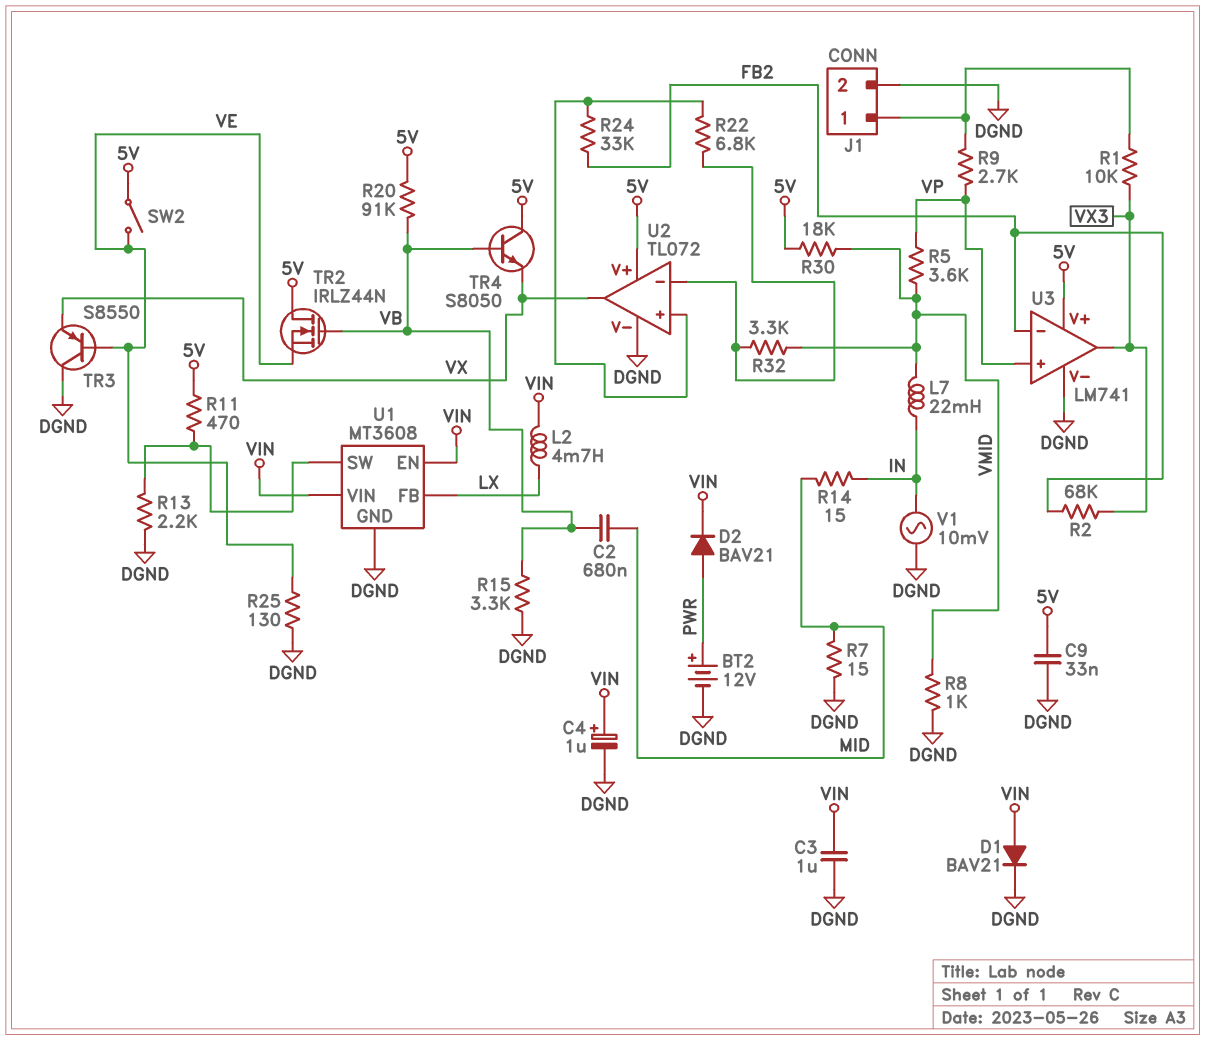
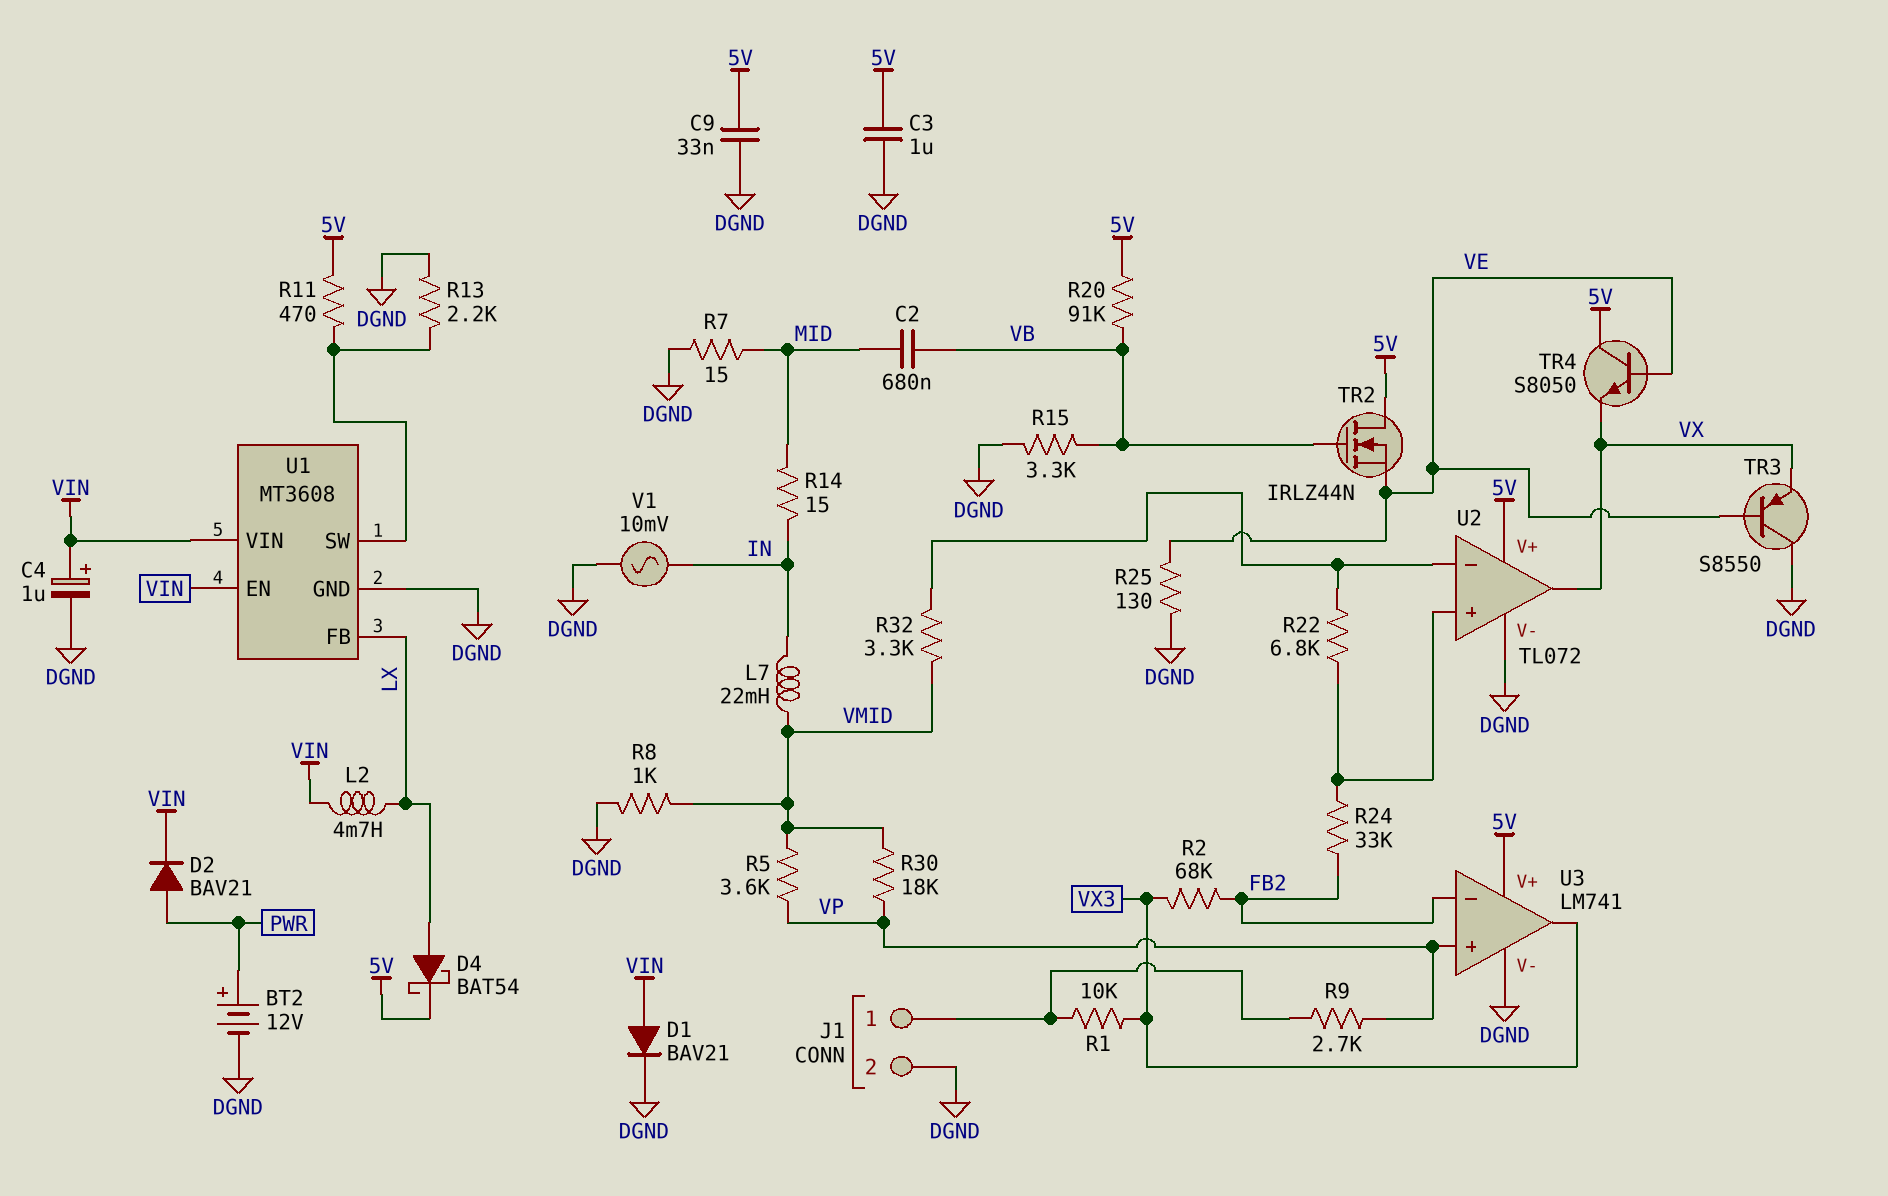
C3: 1uF (DGND, VIN) -> 1uF (5V, DGND)
D4: none -> schottky BAT54 (A LX, K 5V)
R30: 18k (5V, VMID) -> 18k (VMID, VP)
SW2: switch (5V, VE) -> none
TR4: NPN S8050 (B VB, C 5V, E VX) -> NPN S8050 (B VE, C 5V, E VX)

